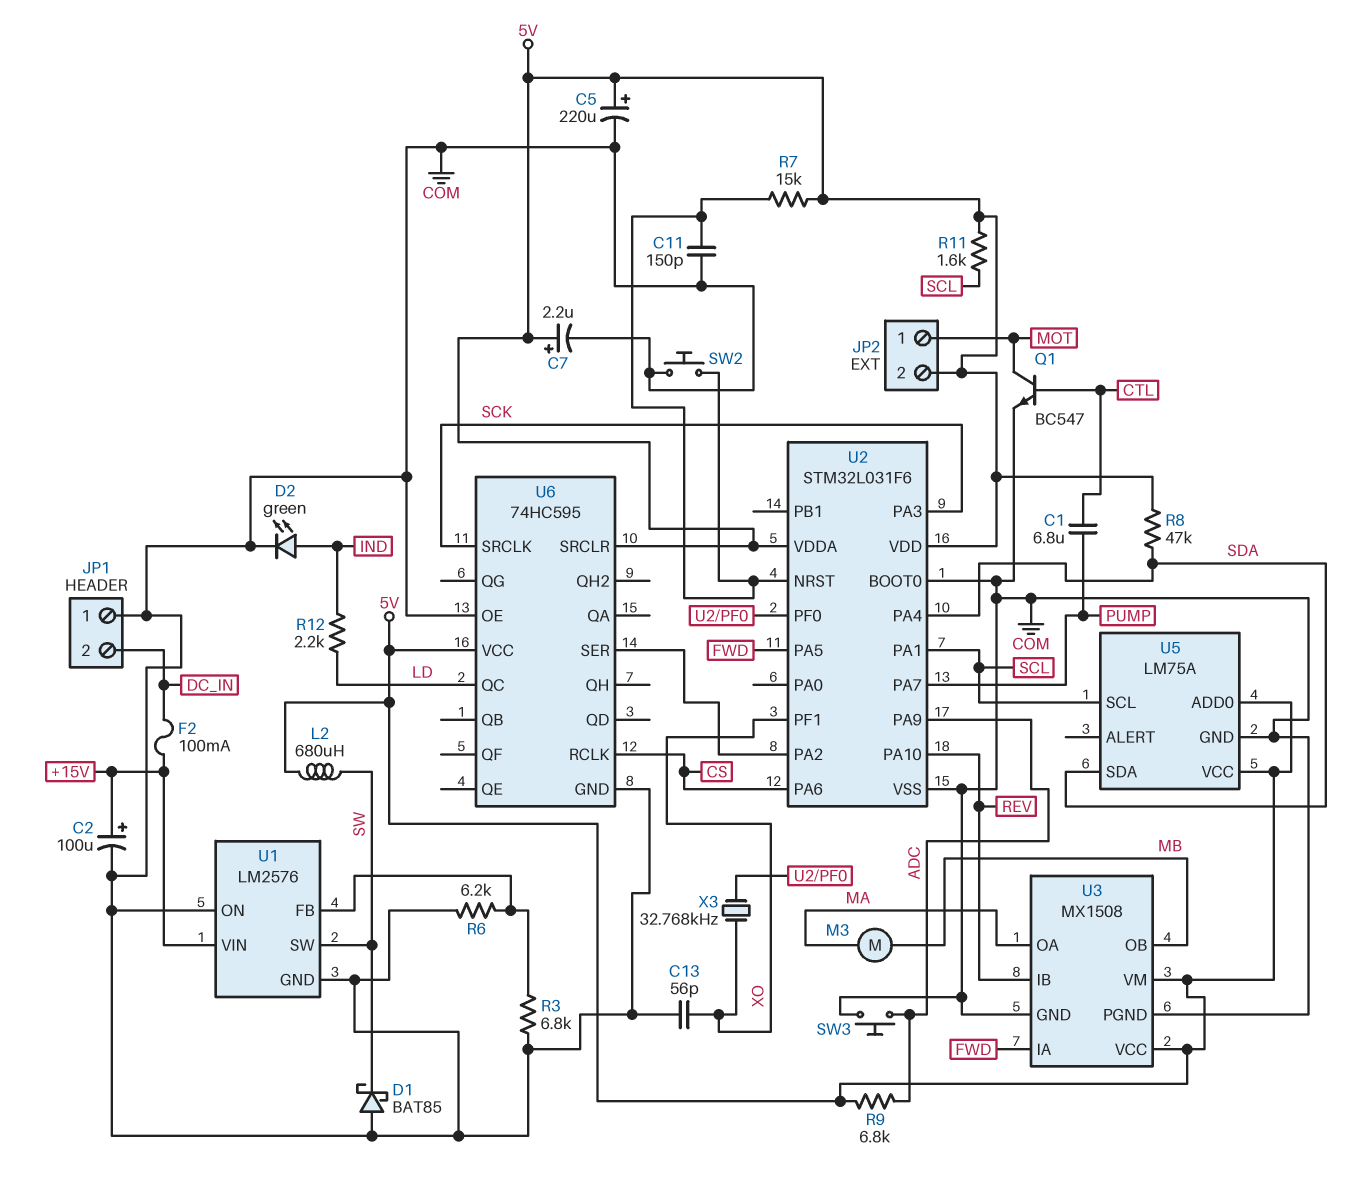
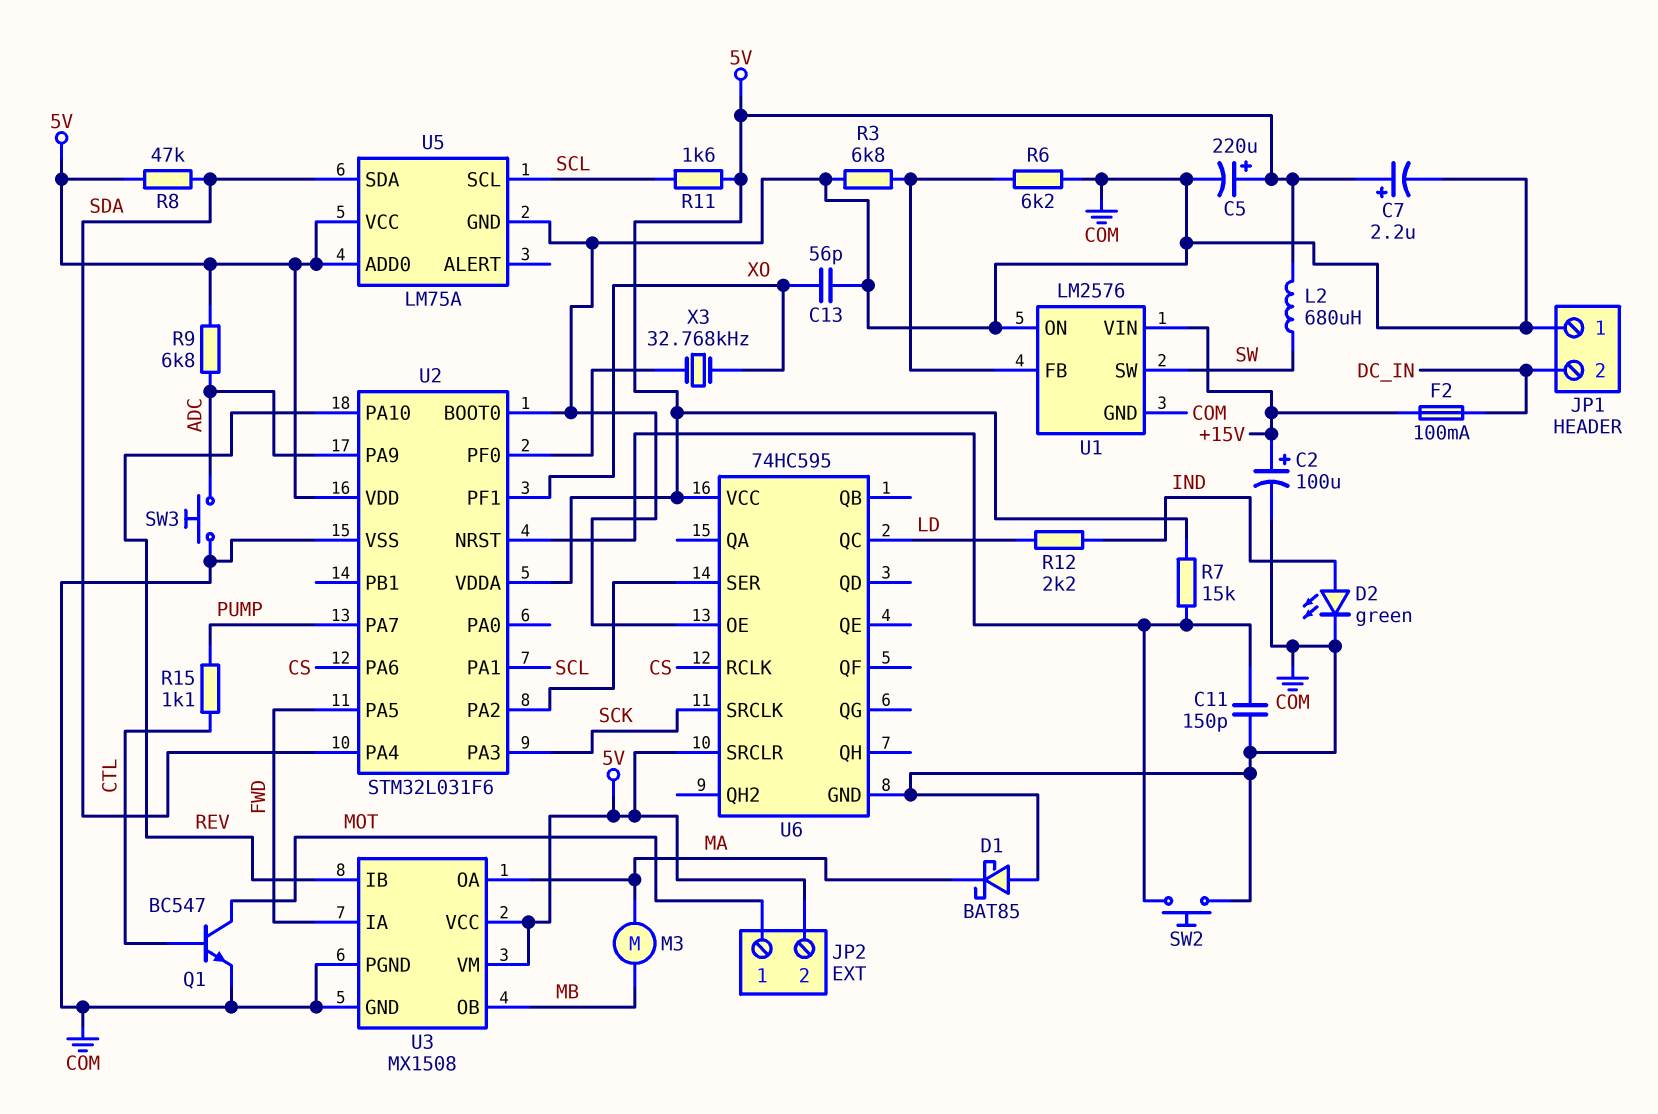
C1: 6.8uF (CTL, PUMP) -> none
D1: schottky BAT85 (A COM, K SW) -> schottky BAT85 (A COM, K MA)
R15: none -> 1.1k (CTL, PUMP)

